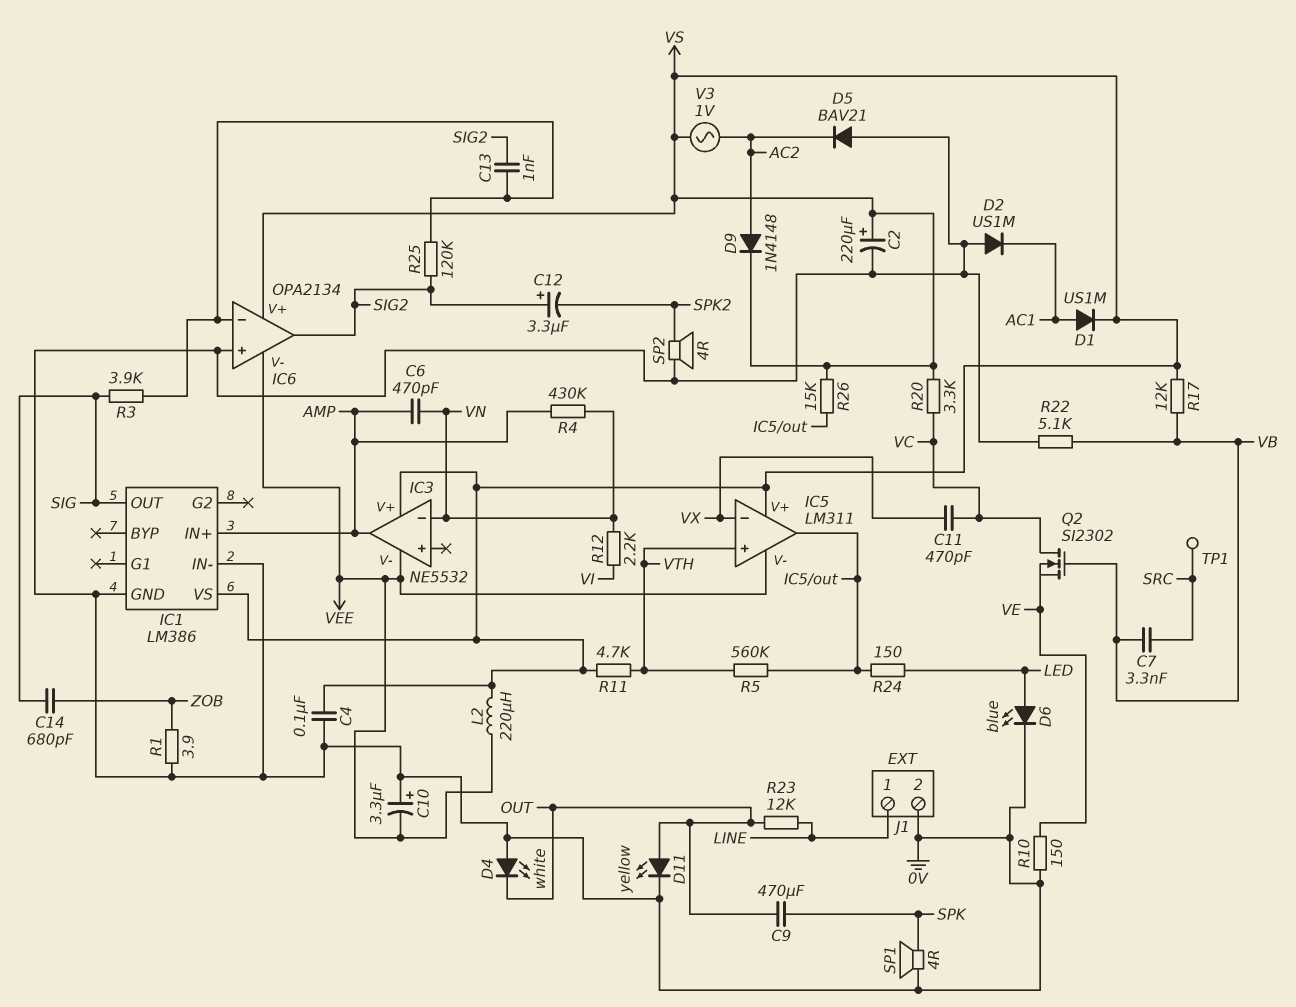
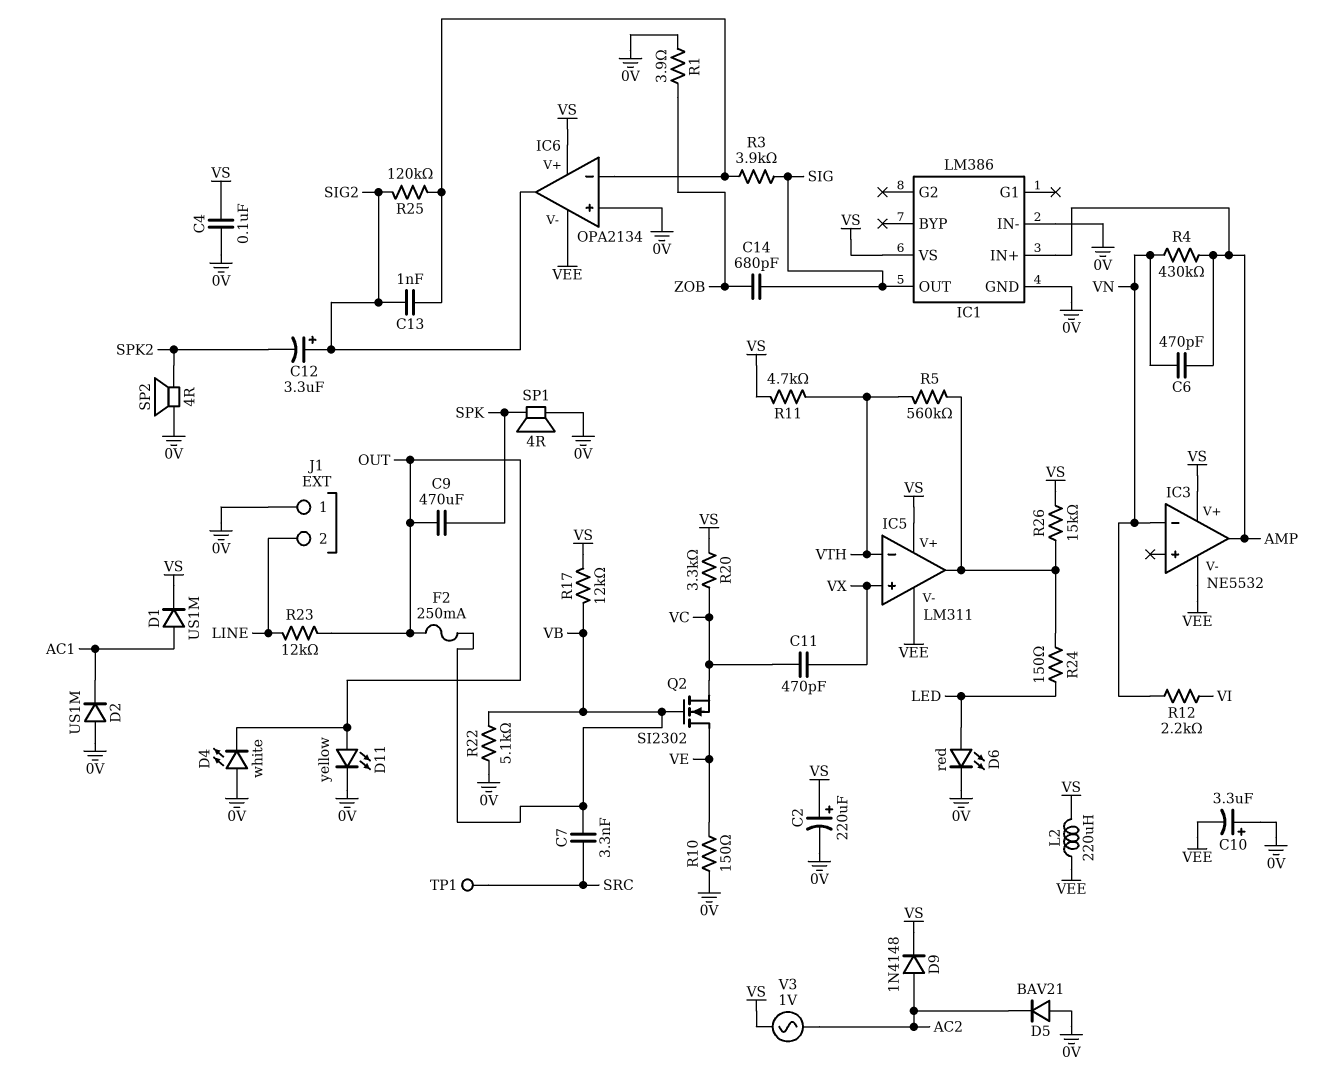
D6: LED blue (A LED, K 0V) -> LED red (A LED, K 0V)
F2: none -> 250mA (OUT, VB)
IC5 pin in+: VTH -> VX
IC5 pin in-: VX -> VTH
J1 pin 1: LINE -> 0V
J1 pin 2: 0V -> LINE
Q2: NMOS SI2302 (G VB, D VC, S VE) -> NMOS SI2302 (G VB, D VE, S VC)

